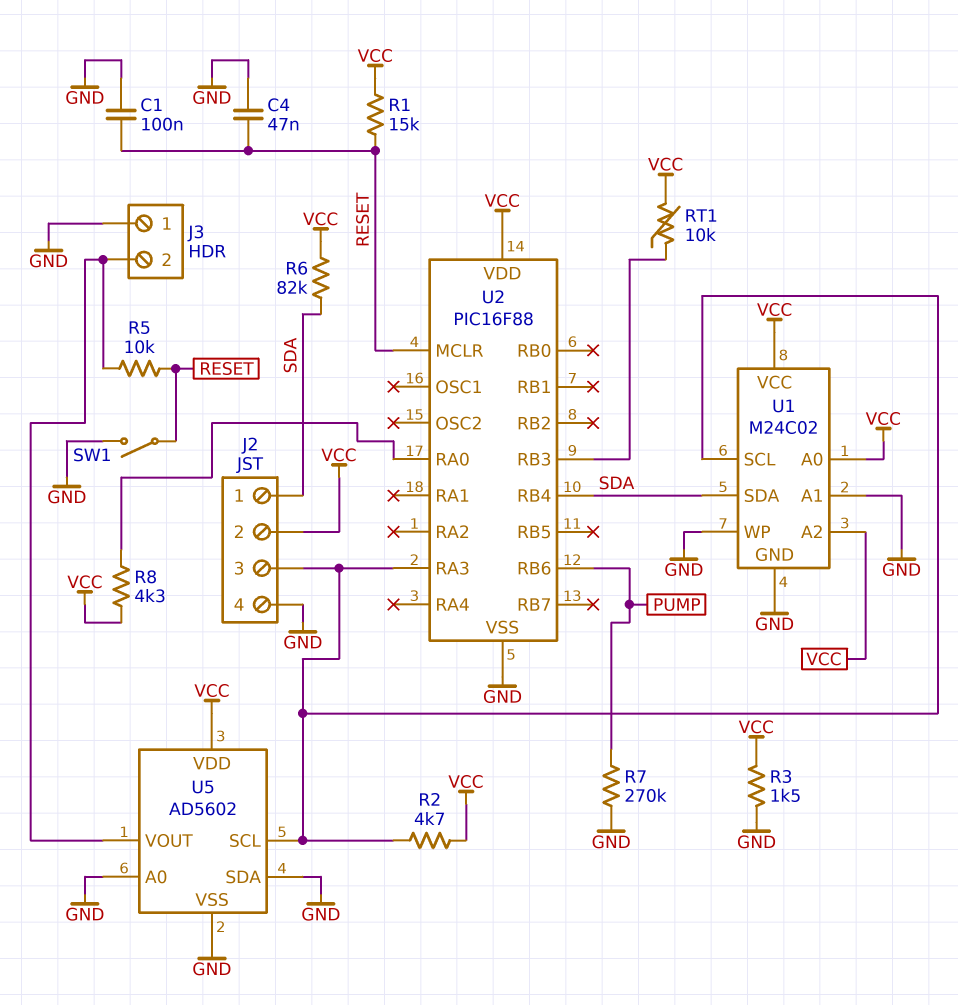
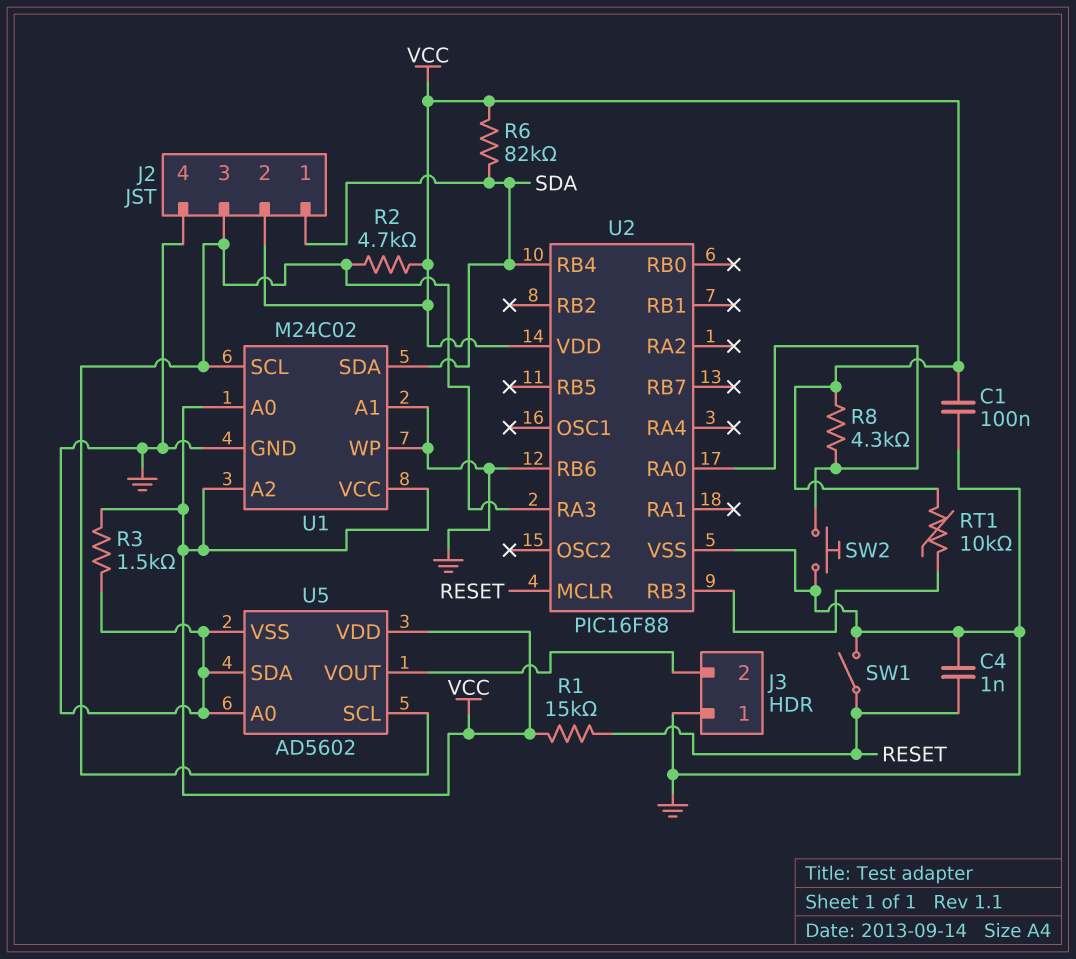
C1: 100nF (GND, RESET) -> 100nF (GND, VCC)
C4: 47nF (GND, RESET) -> 1nF (GND, RESET)
R5: 10k (J3/2, RESET) -> none
R7: 270k (GND, PUMP) -> none
SW2: none -> button (GND, U2/RA0)
U2 pin RB6: PUMP -> GND

